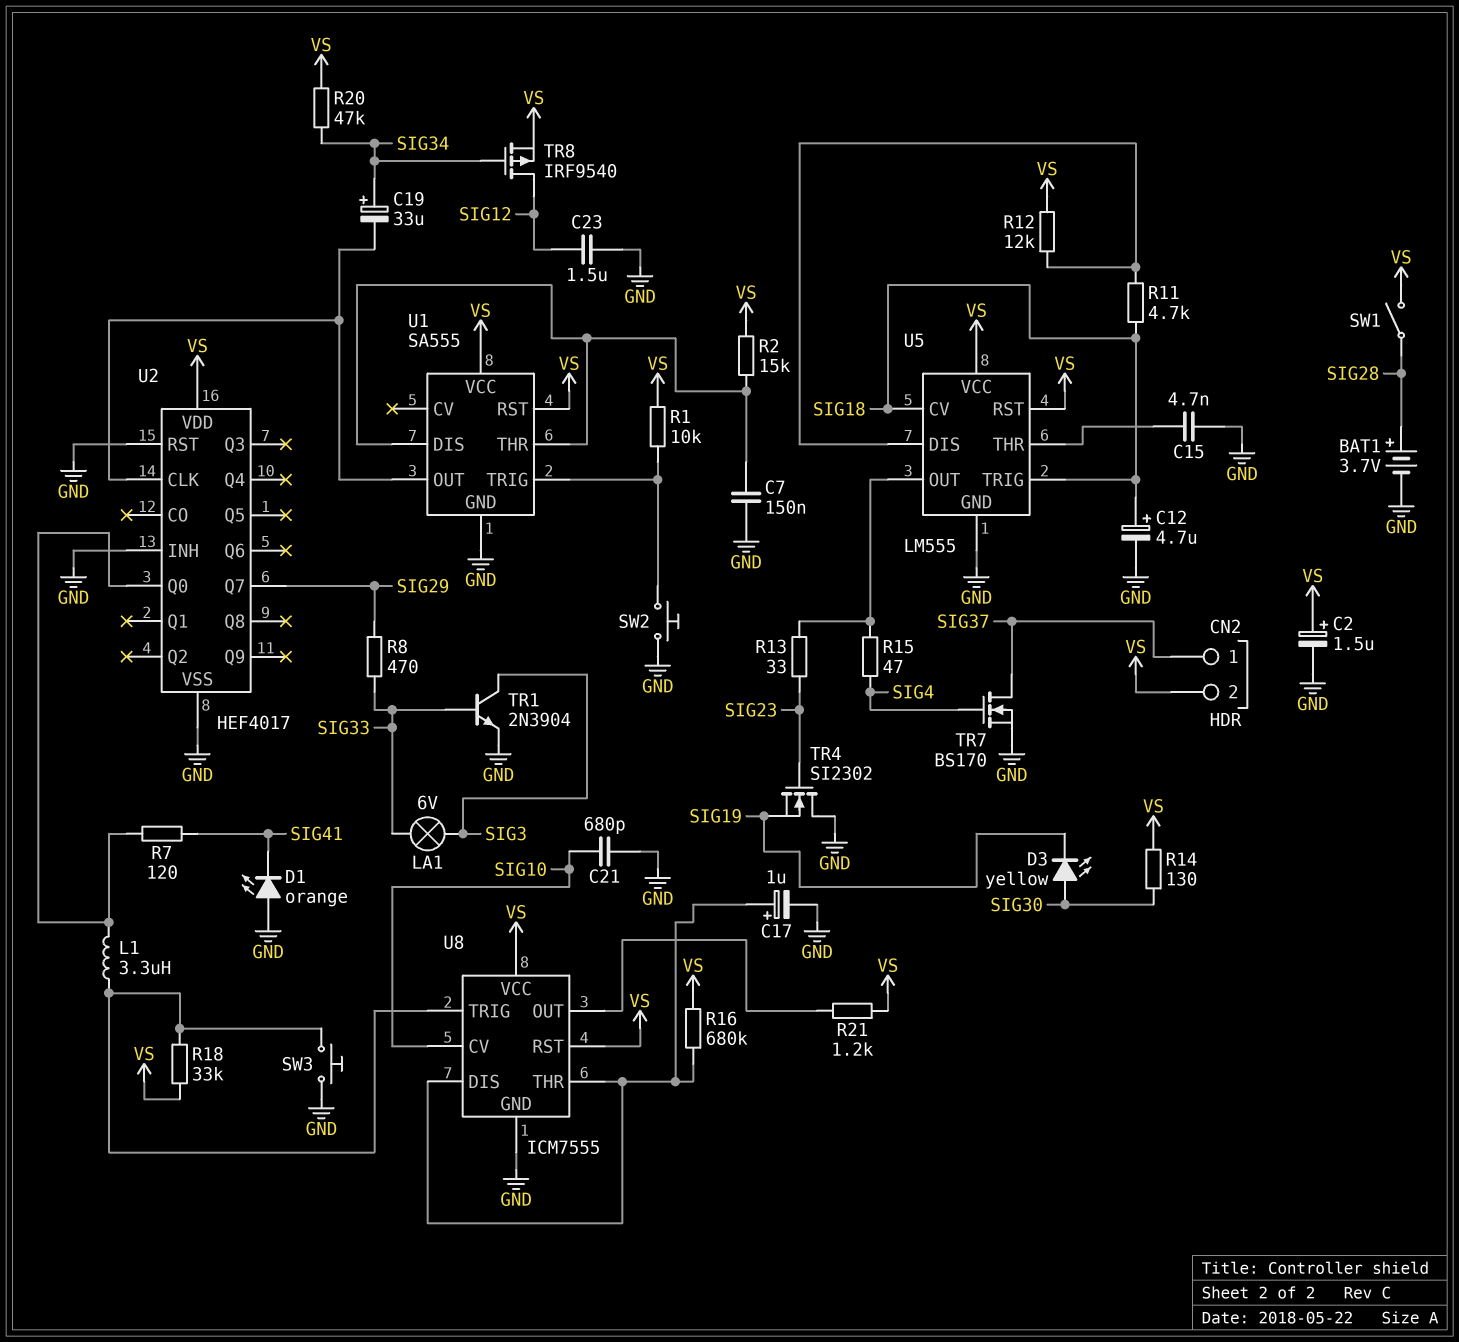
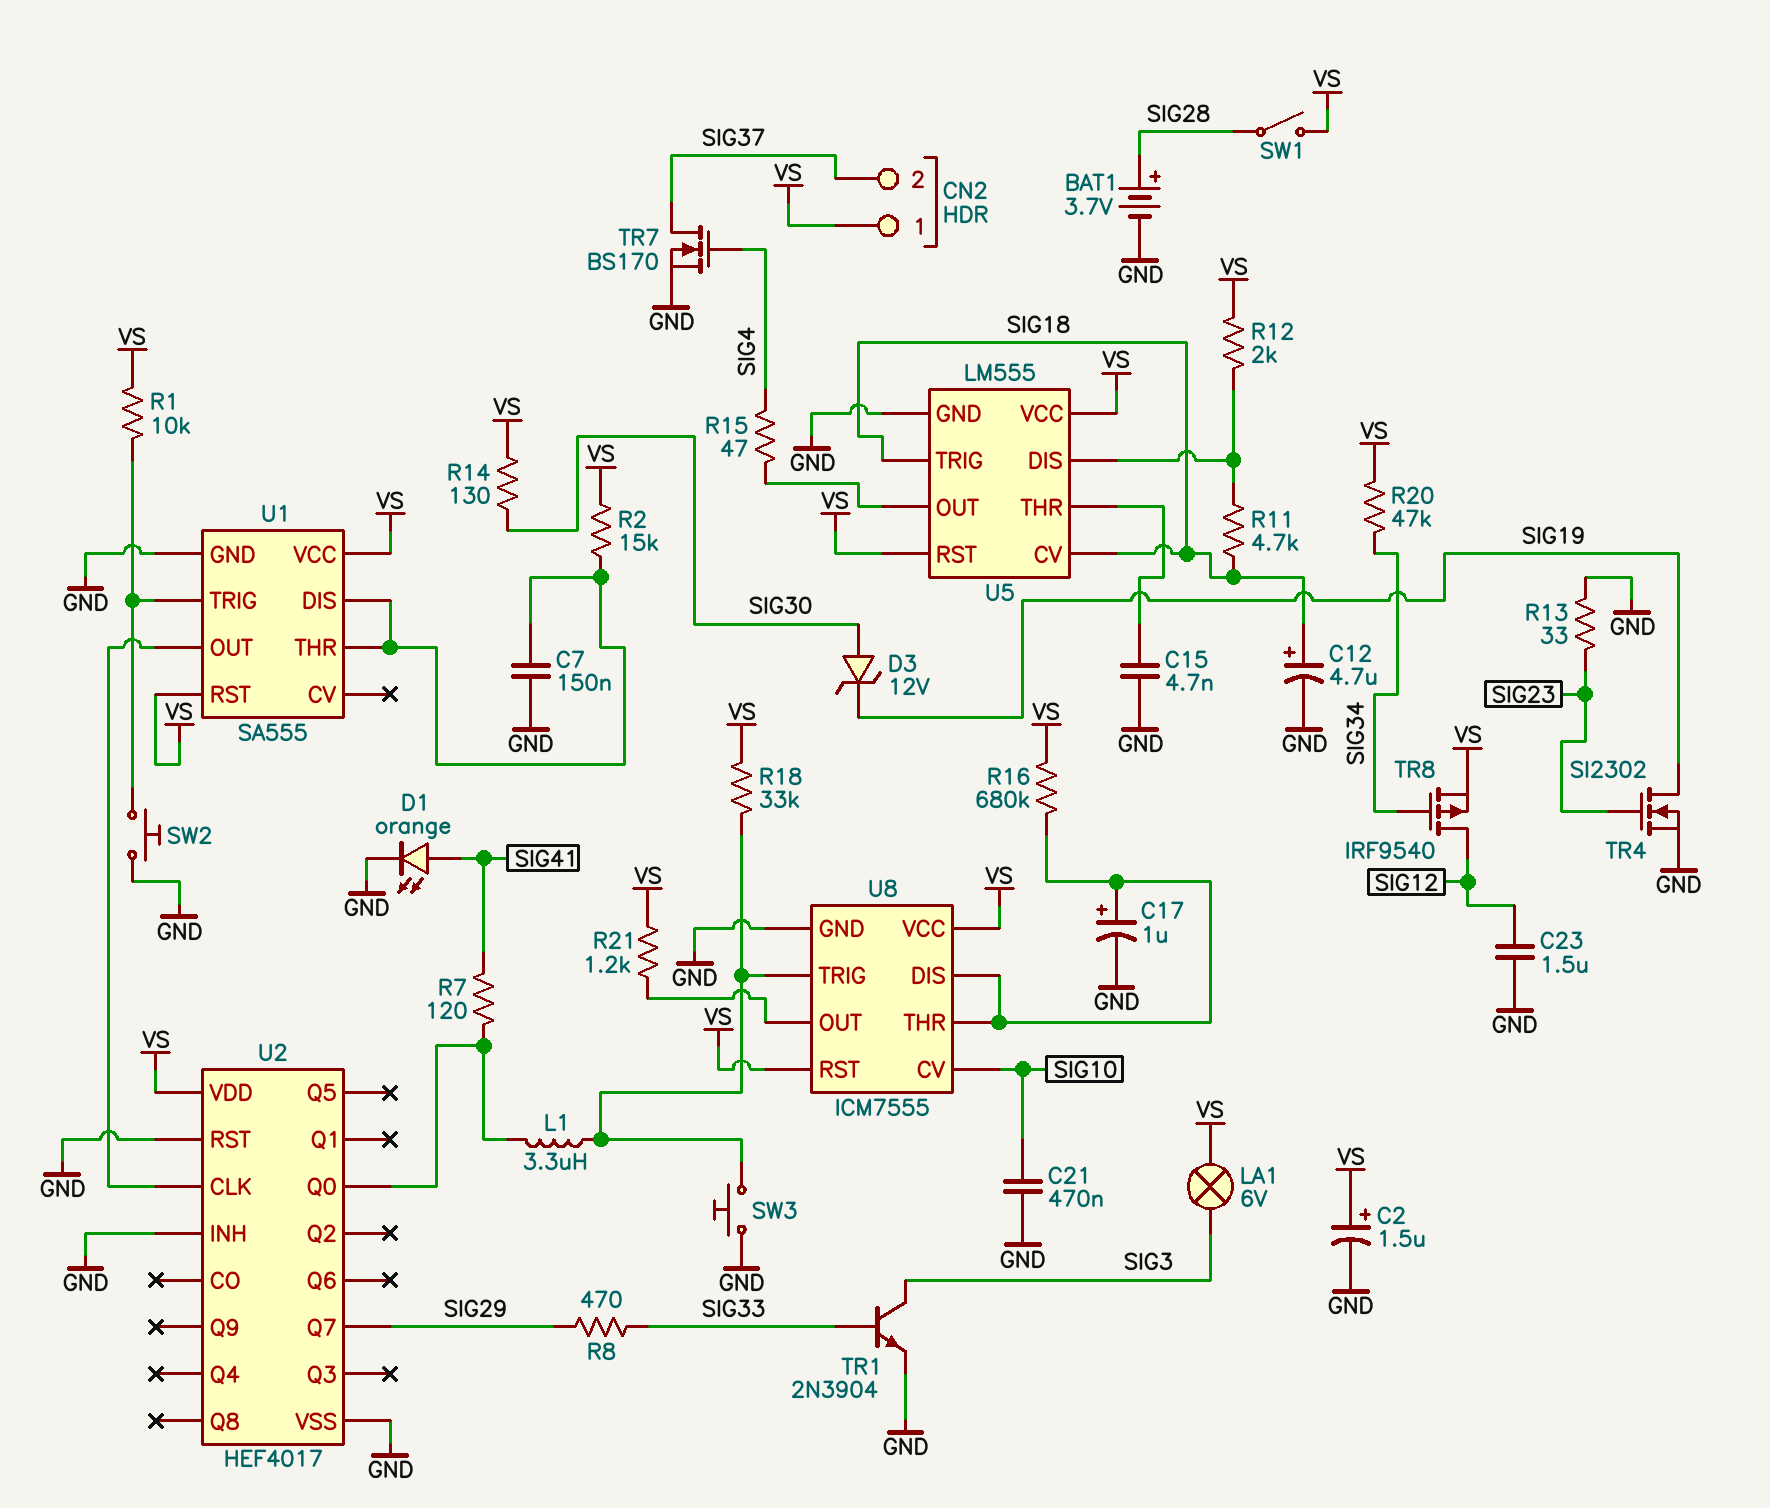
C19: 33uF (plus SIG34, minus U1/OUT) -> none
C21: 680pF (GND, SIG10) -> 470nF (GND, SIG10)
CN2 pin 1: SIG37 -> VS
CN2 pin 2: VS -> SIG37
D1: LED orange (A GND, K SIG41) -> LED orange (A SIG41, K GND)
D3: LED yellow (A SIG30, K SIG19) -> zener 12V (A SIG30, K SIG19)
LA1: lamp 6V (SIG3, SIG33) -> lamp 6V (SIG3, VS)
R12: 12k (U5/DIS, VS) -> 2k (U5/DIS, VS)
R13: 33 (SIG23, U5/OUT) -> 33 (GND, SIG23)
TR4: NMOS SI2302 (G SIG23, D GND, S SIG19) -> NMOS SI2302 (G SIG23, D SIG19, S GND)

